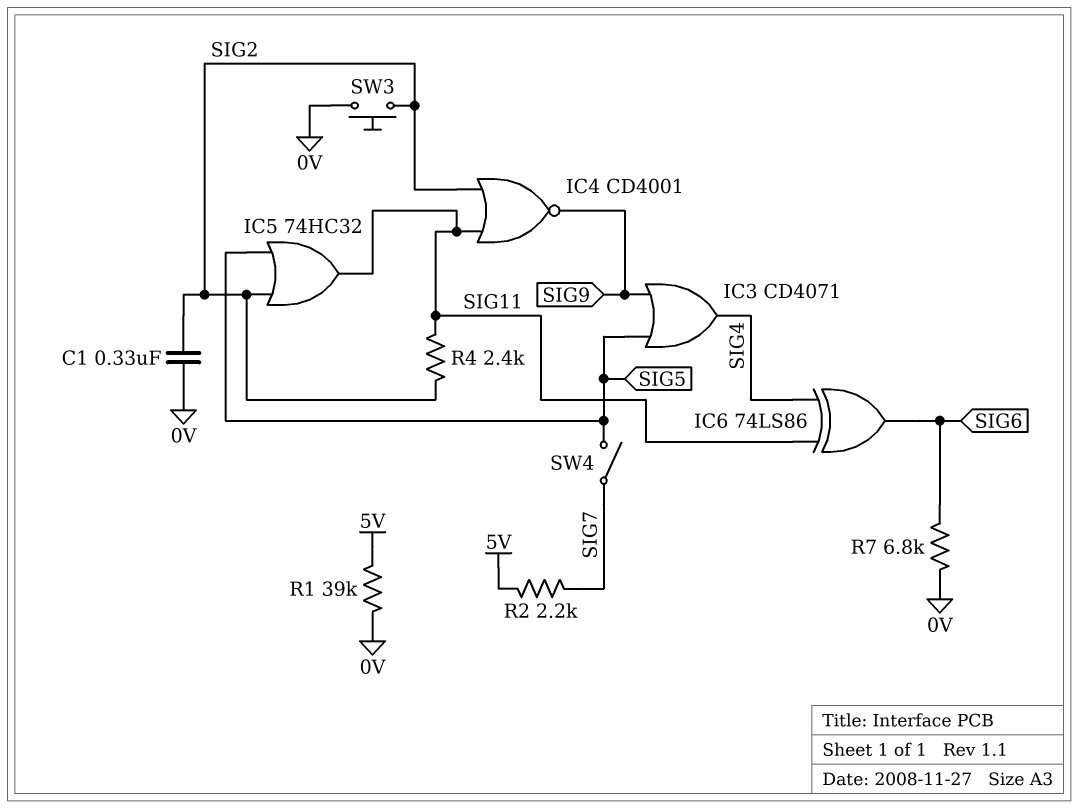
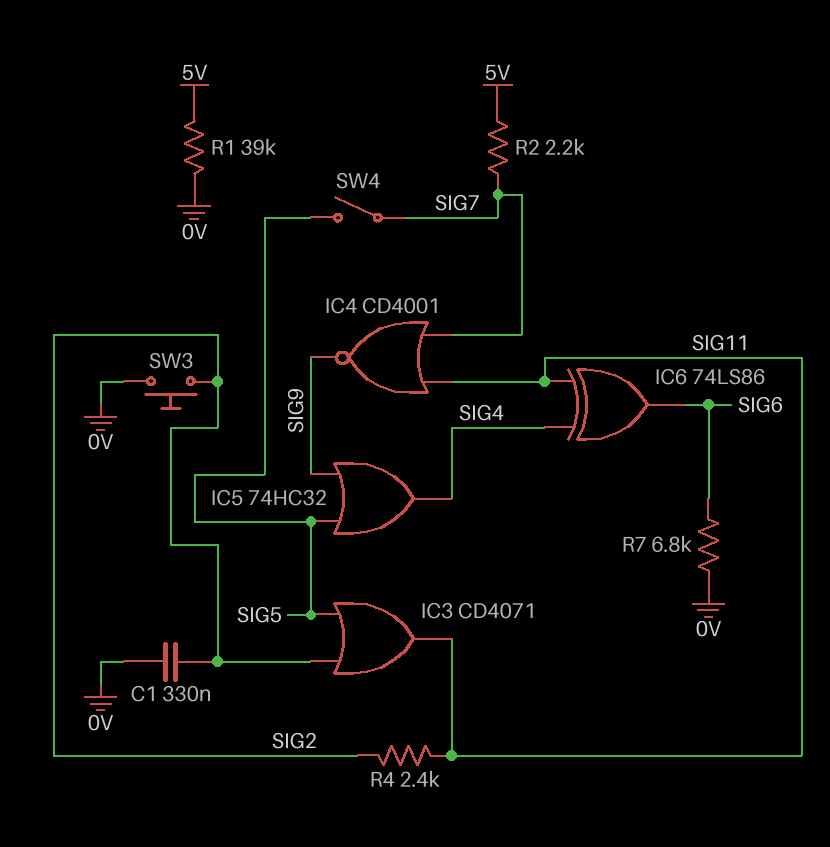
IC3: OR CD4071 (in SIG5, in SIG9, out SIG4) -> OR CD4071 (in SIG2, in SIG5, out SIG11)
IC4: NOR CD4001 (in SIG2, in SIG11, out SIG9) -> NOR CD4001 (in SIG7, in SIG11, out SIG9)
IC5: OR 74HC32 (in SIG2, in SIG5, out SIG11) -> OR 74HC32 (in SIG5, in SIG9, out SIG4)

